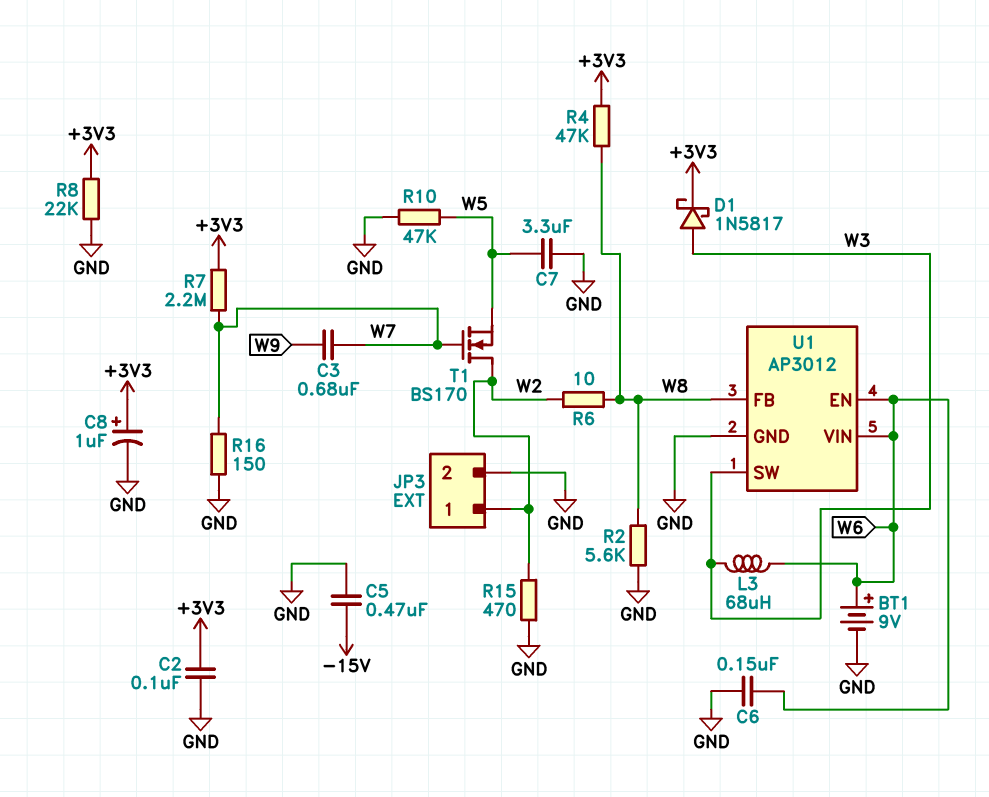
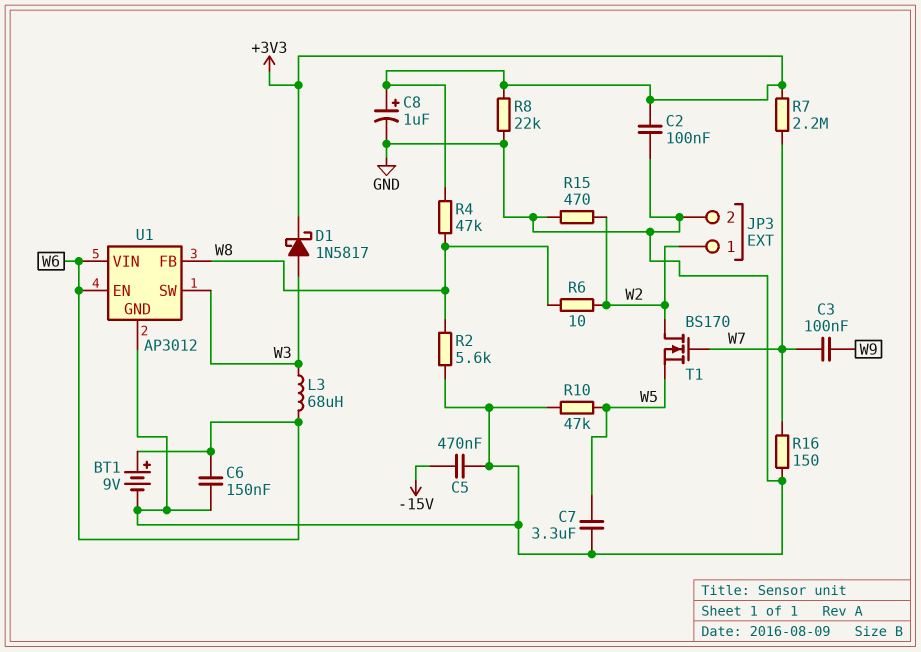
C3: 680nF (W7, W9) -> 100nF (W7, W9)

